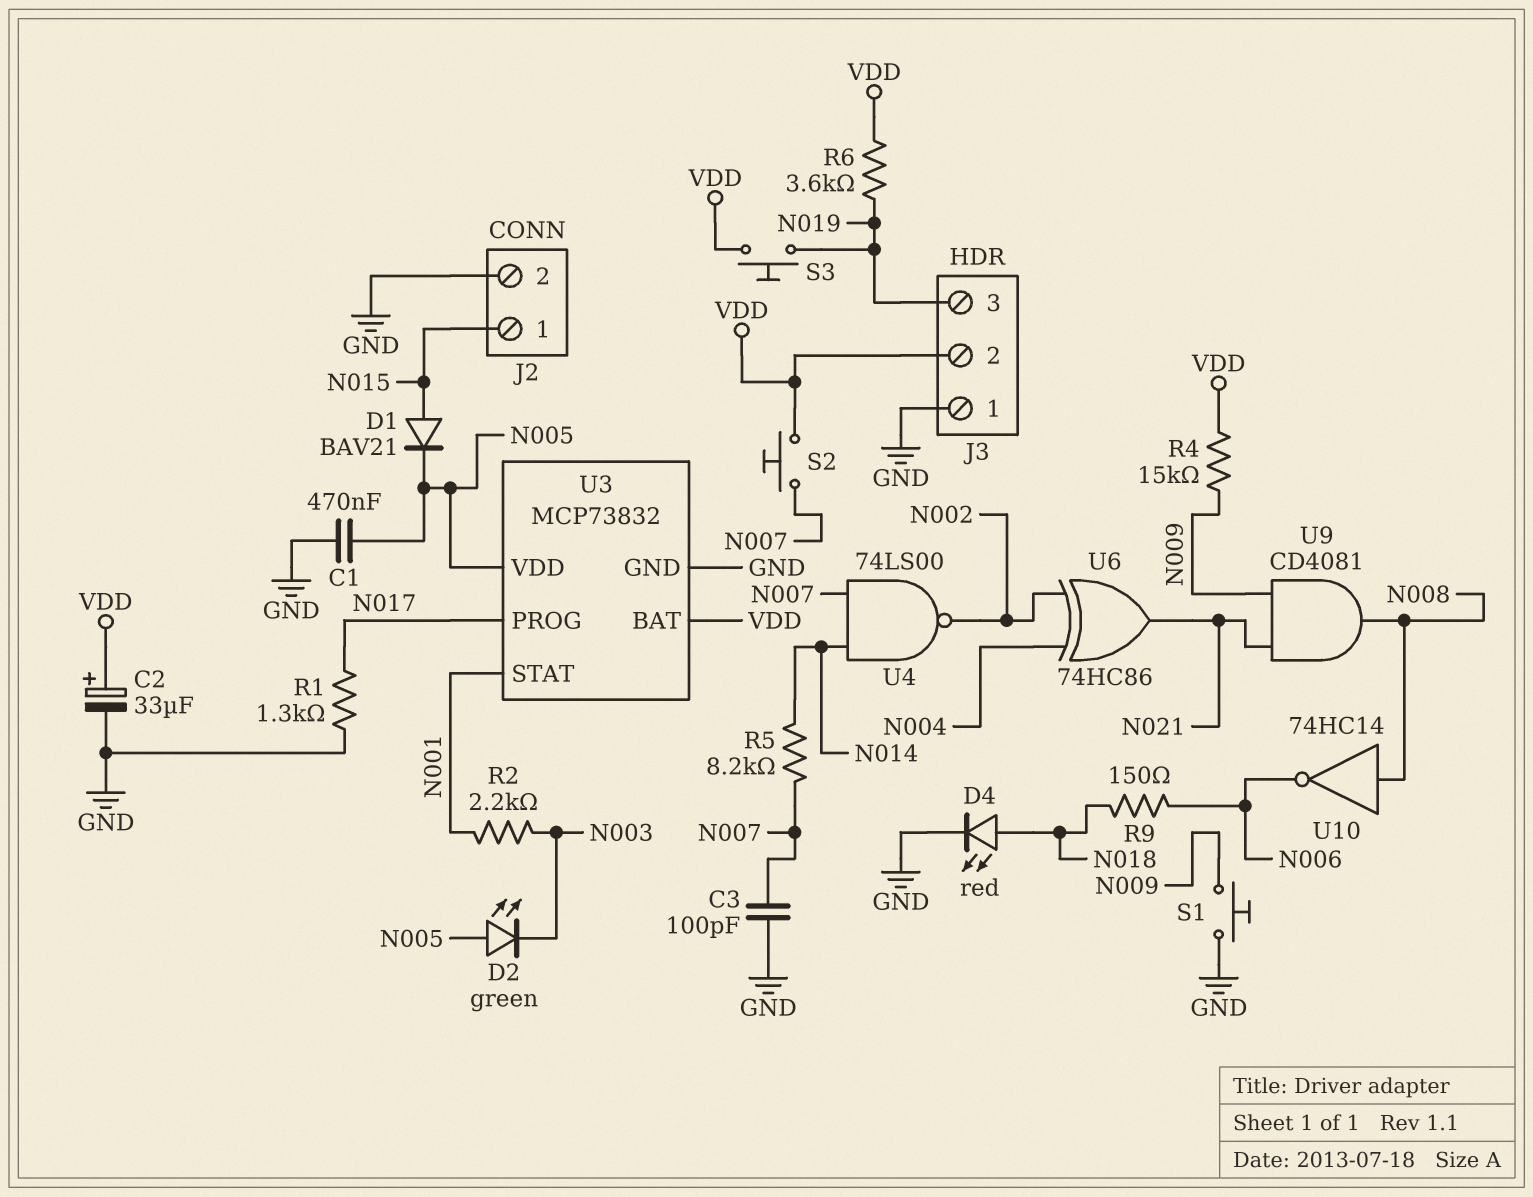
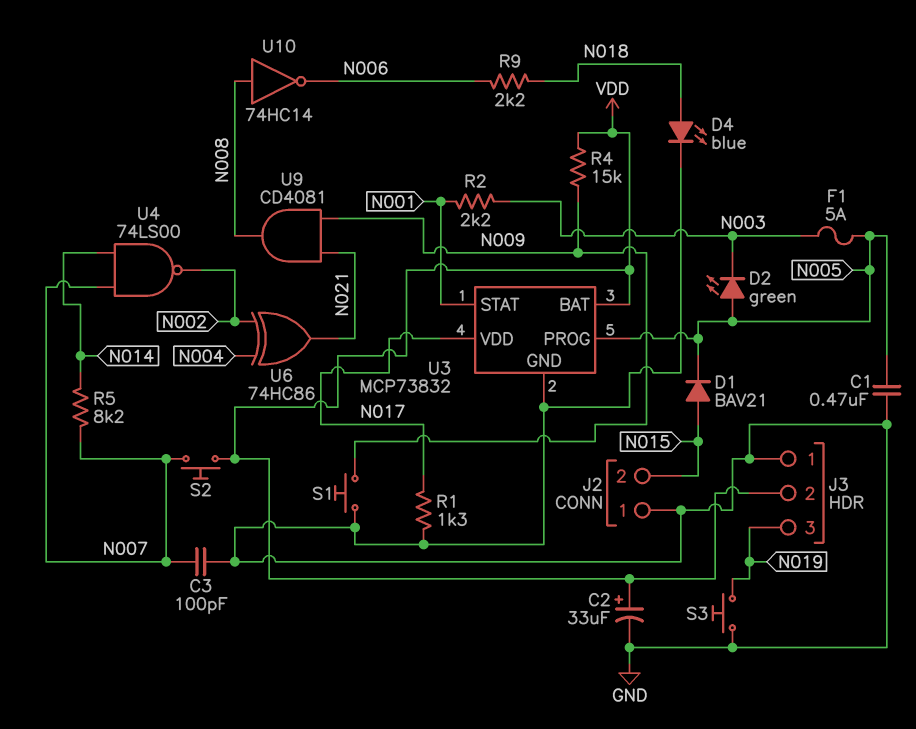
D4: LED red (A N018, K GND) -> LED blue (A N018, K GND)
F1: none -> 5A (N003, N005)
J2 pin 1: N015 -> GND
J2 pin 2: GND -> N015
R6: 3.6k (N019, VDD) -> none
R9: 150 (N006, N018) -> 2.2k (N006, N018)
S3: button (N019, VDD) -> button (GND, N019)
U3 pin PROG: N017 -> N005
U3 pin VDD: N005 -> N017

